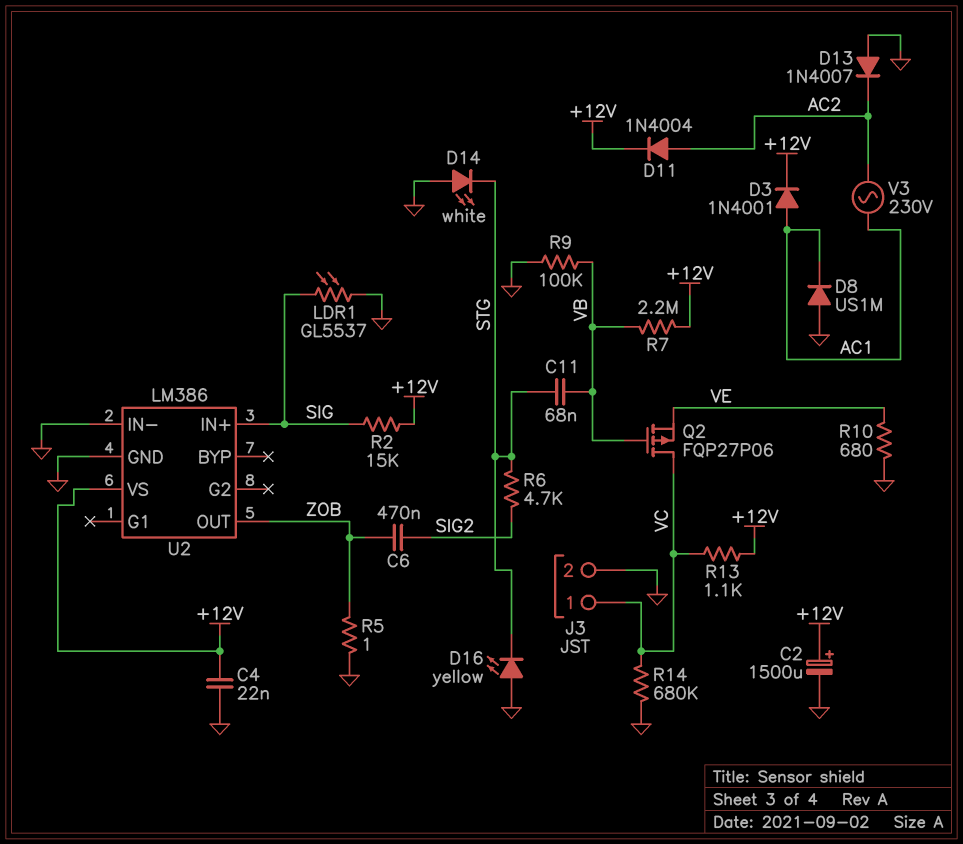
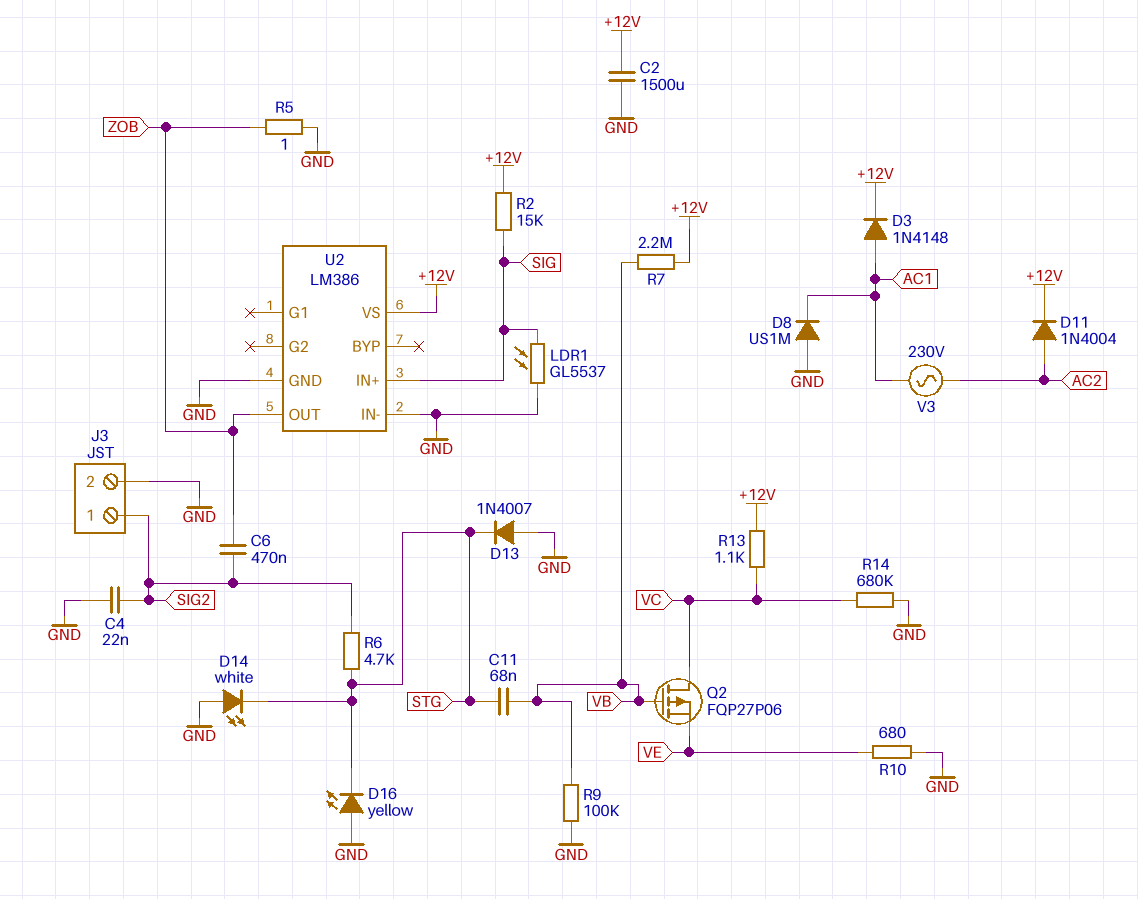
C2: 1500uF (plus +12V, minus GND) -> 1500uF (+12V, GND)
C4: 22nF (+12V, GND) -> 22nF (GND, SIG2)
D3: diode 1N4001 (A AC1, K +12V) -> diode 1N4148 (A AC1, K +12V)
D13: diode 1N4007 (A GND, K AC2) -> diode 1N4007 (A GND, K STG)
J3 pin 1: VC -> SIG2

